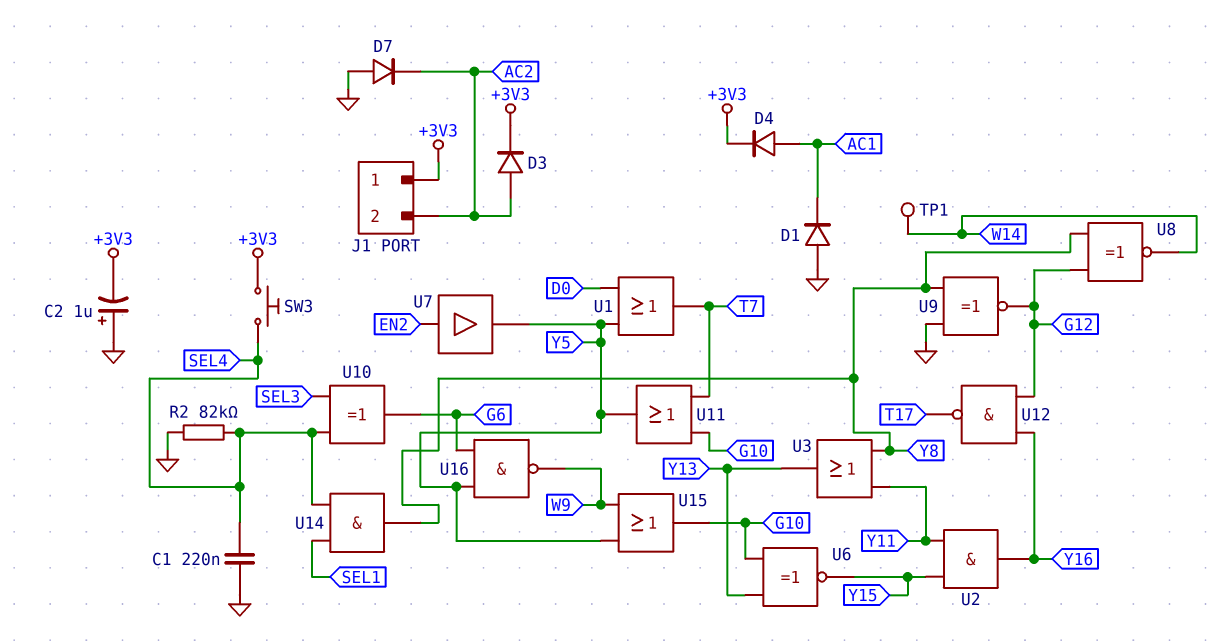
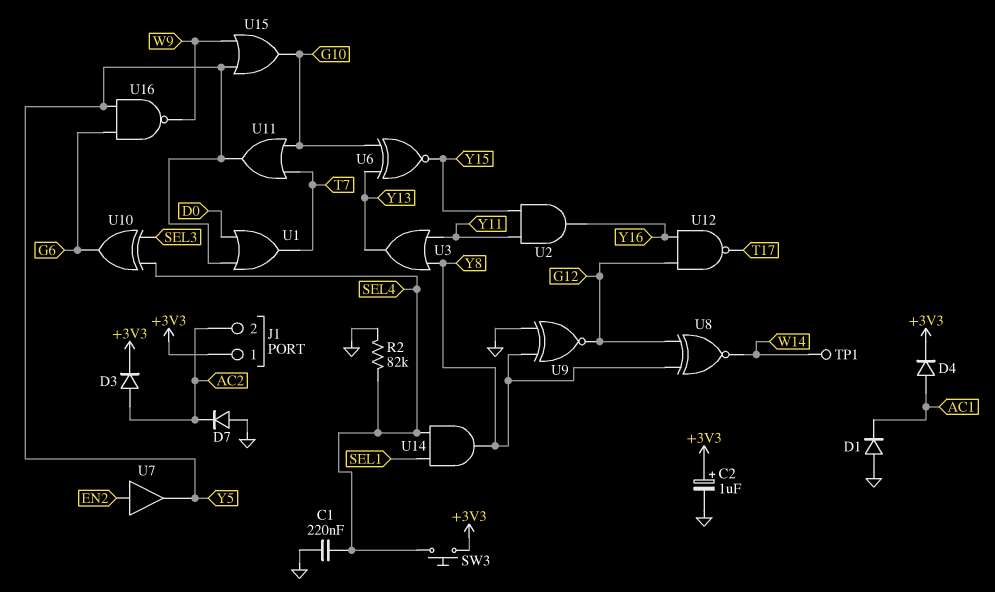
C2: 1uF (plus GND, minus +3V3) -> 1uF (plus +3V3, minus GND)

